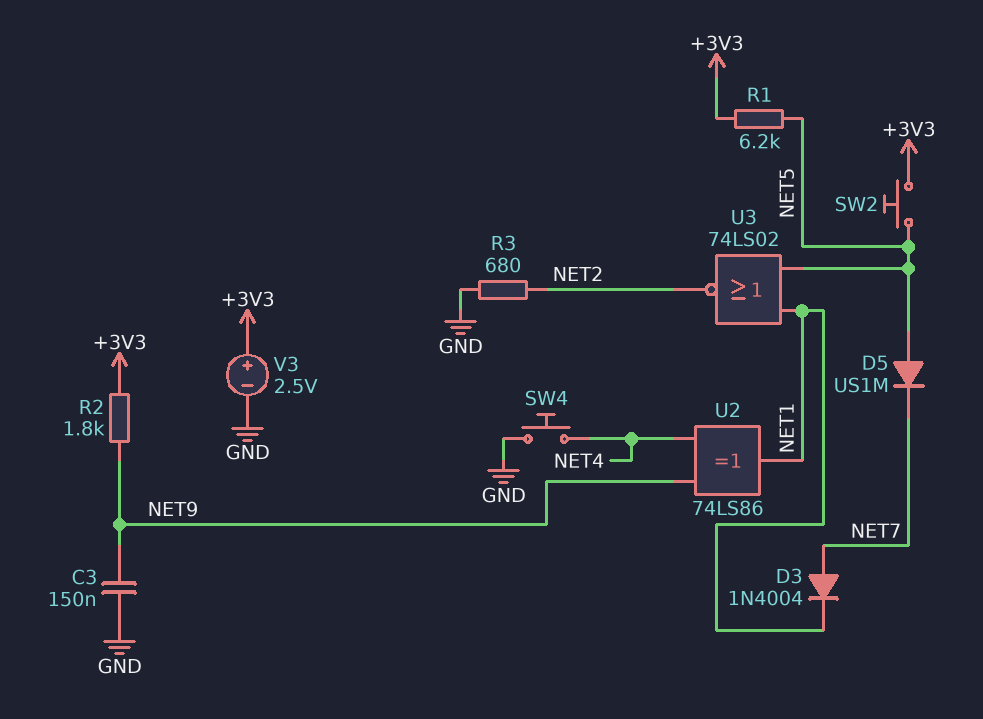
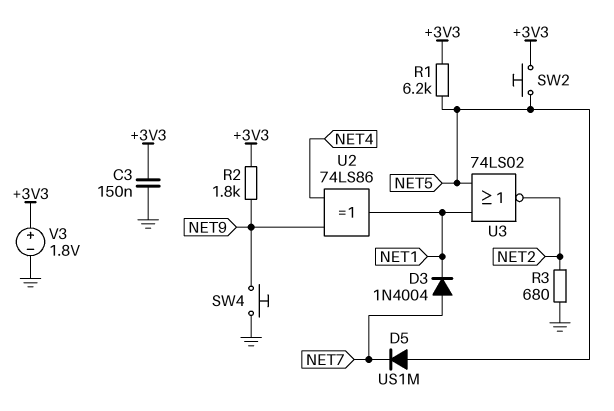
C3: 150nF (GND, NET9) -> 150nF (+3V3, GND)
SW4: button (GND, NET4) -> button (GND, NET9)
V3: 2.5V (plus +3V3, minus GND) -> 1.8V (plus +3V3, minus GND)

